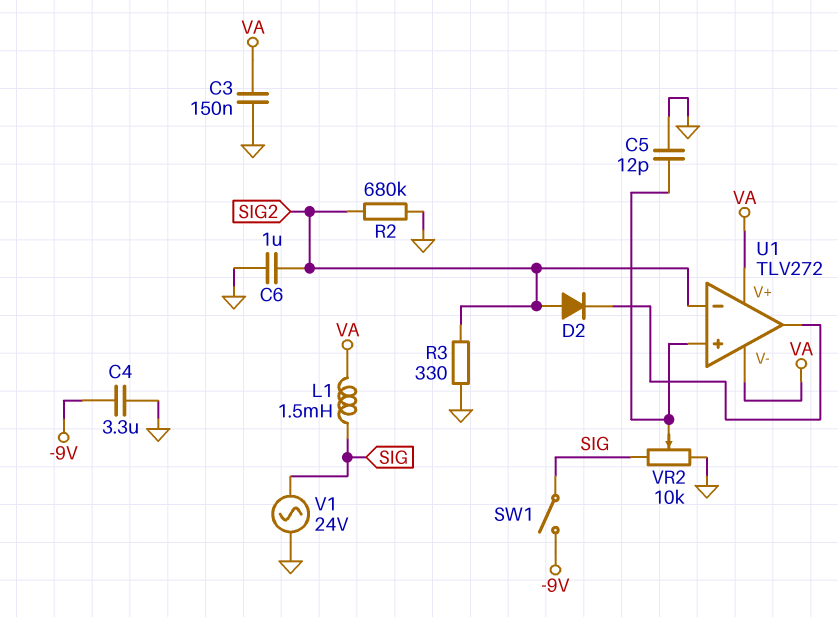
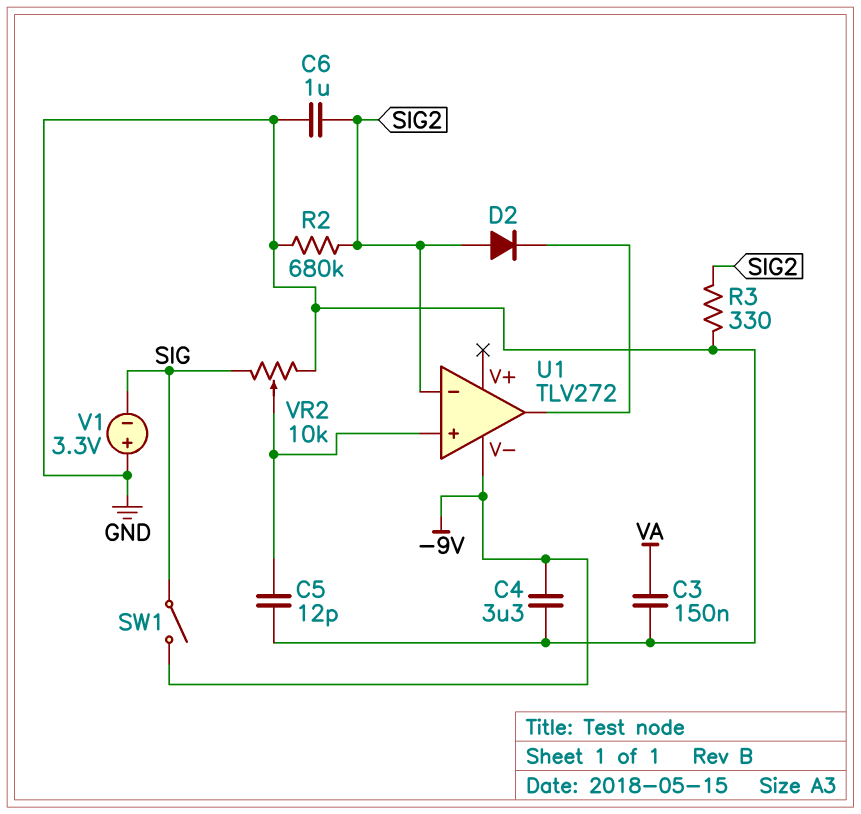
L1: 1.5mH (SIG, VA) -> none
U1 pin V+: VA -> none
U1 pin V-: VA -> -9V
V1: AC 24V (GND, SIG) -> 3.3V (plus GND, minus SIG)

